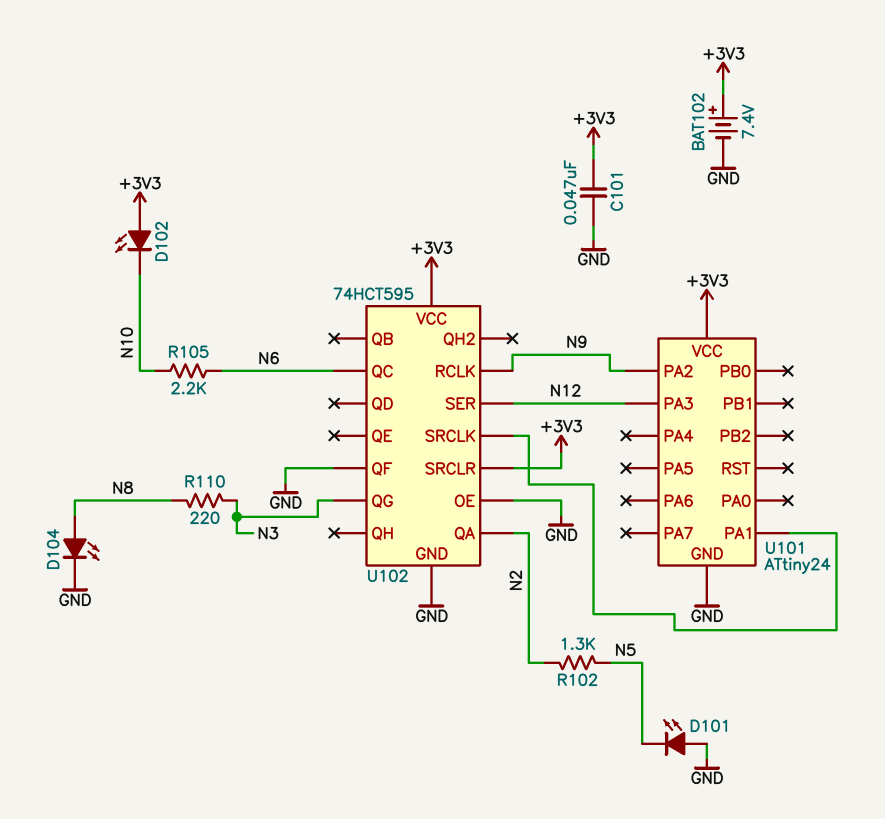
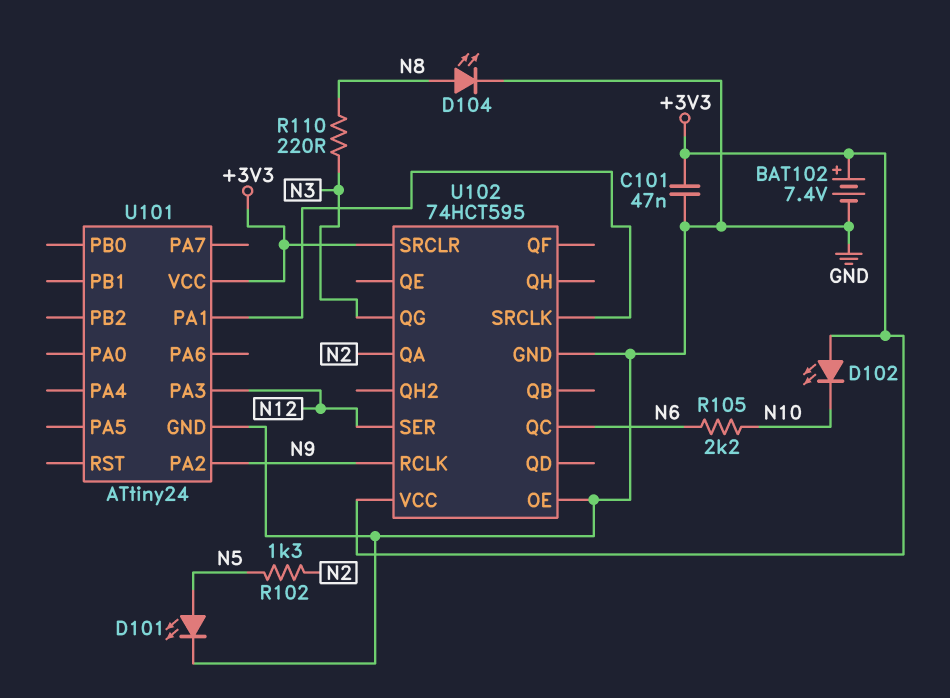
D101: LED (A GND, K N5) -> LED (A N5, K GND)
U102 pin QF: GND -> none

